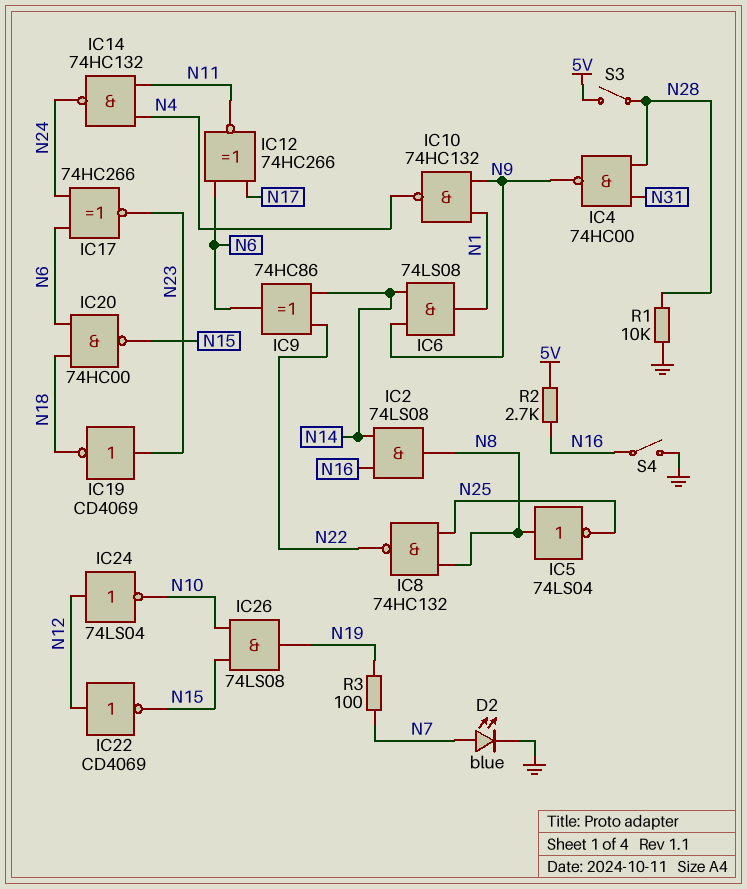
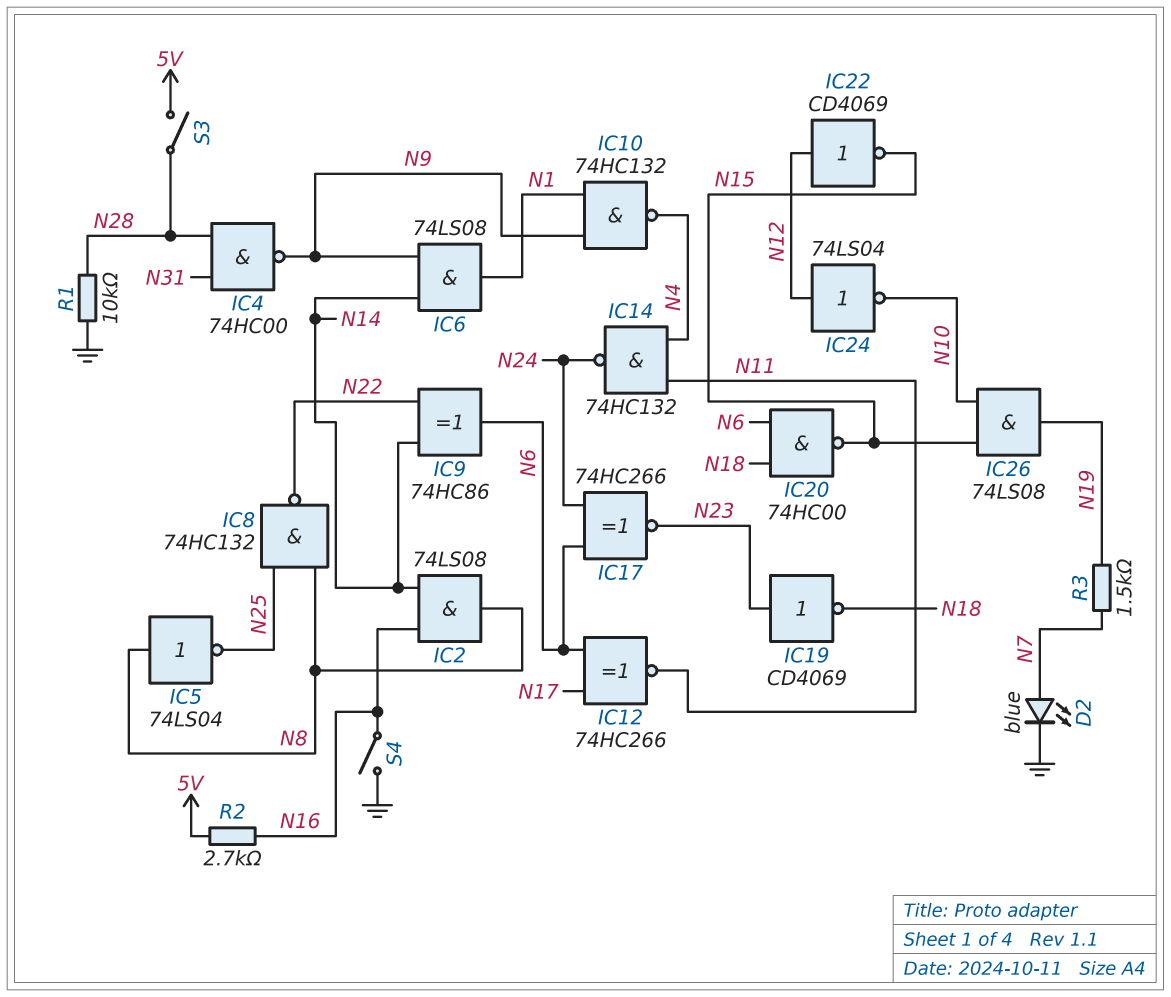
R3: 100 (N7, N19) -> 1.5k (N7, N19)

